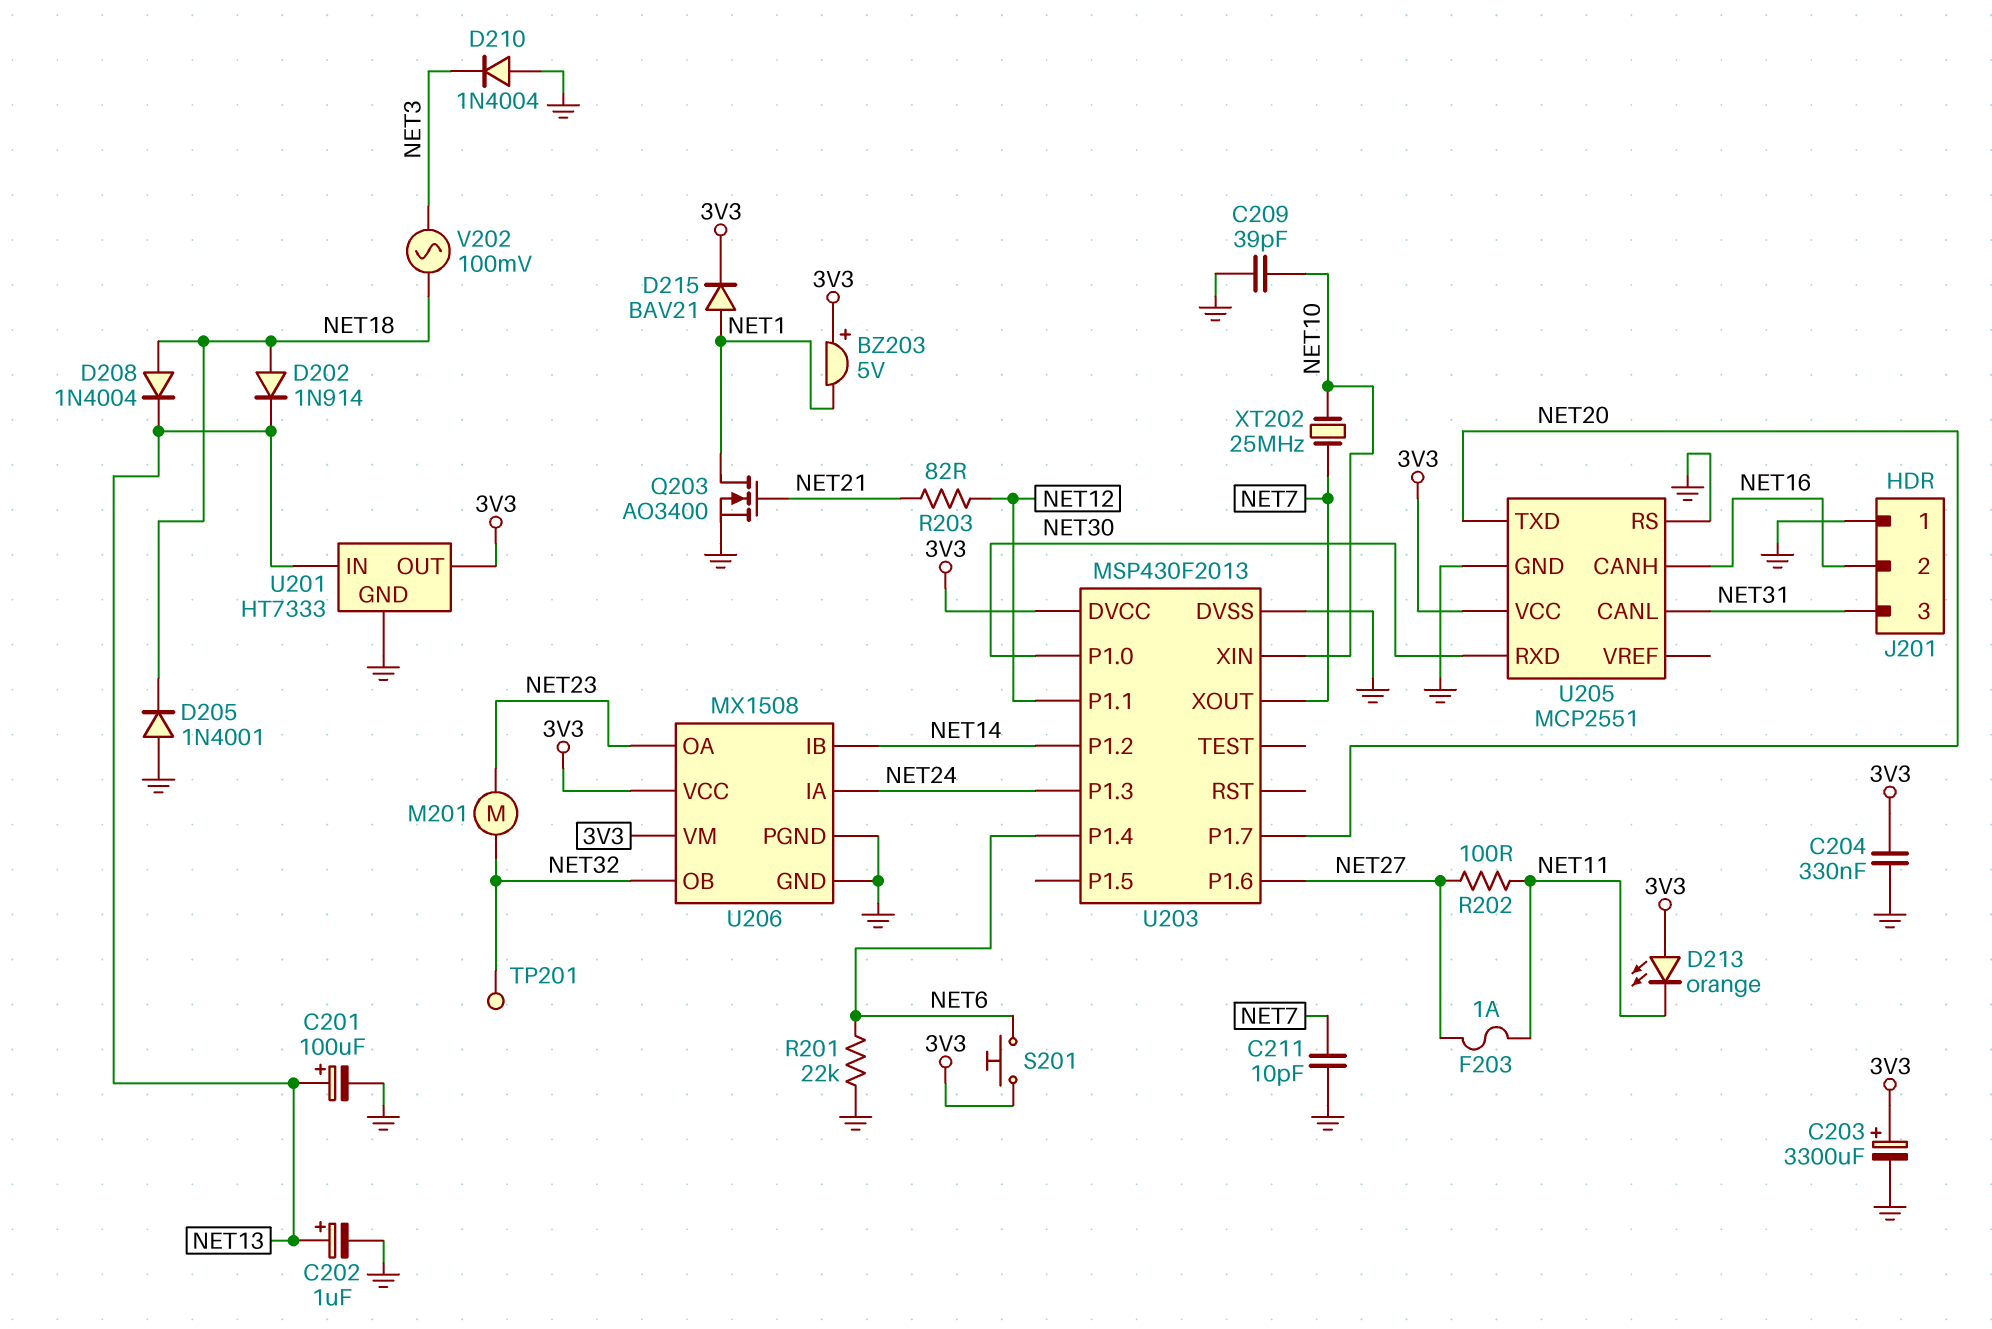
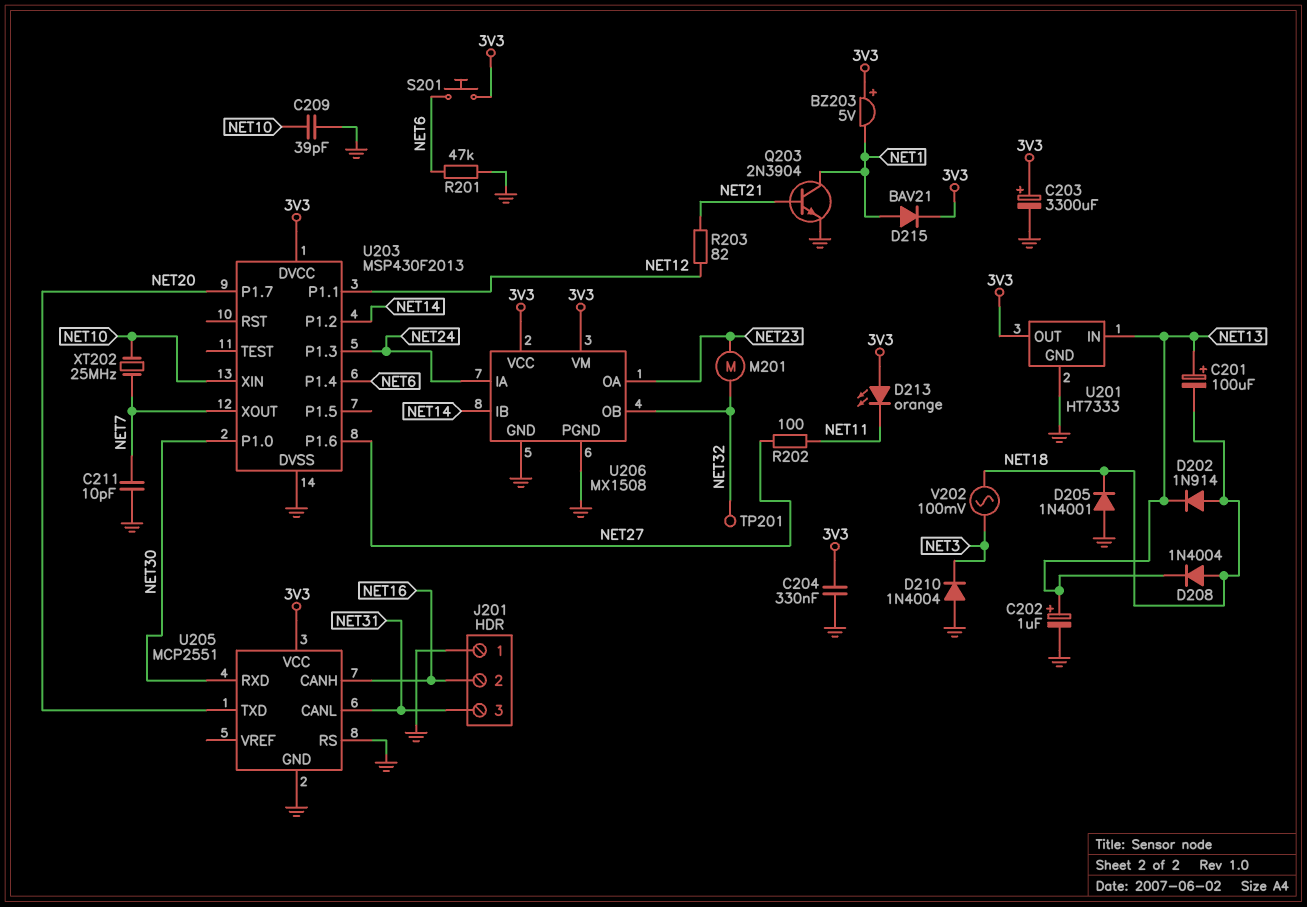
C201: 100uF (plus NET13, minus GND) -> 100uF (plus NET13, minus NET18)
F203: 1A (NET11, NET27) -> none
Q203: NMOS AO3400 (G NET21, D NET1, S GND) -> NPN 2N3904 (B NET21, C NET1, E GND)
R201: 22k (GND, NET6) -> 47k (GND, NET6)

